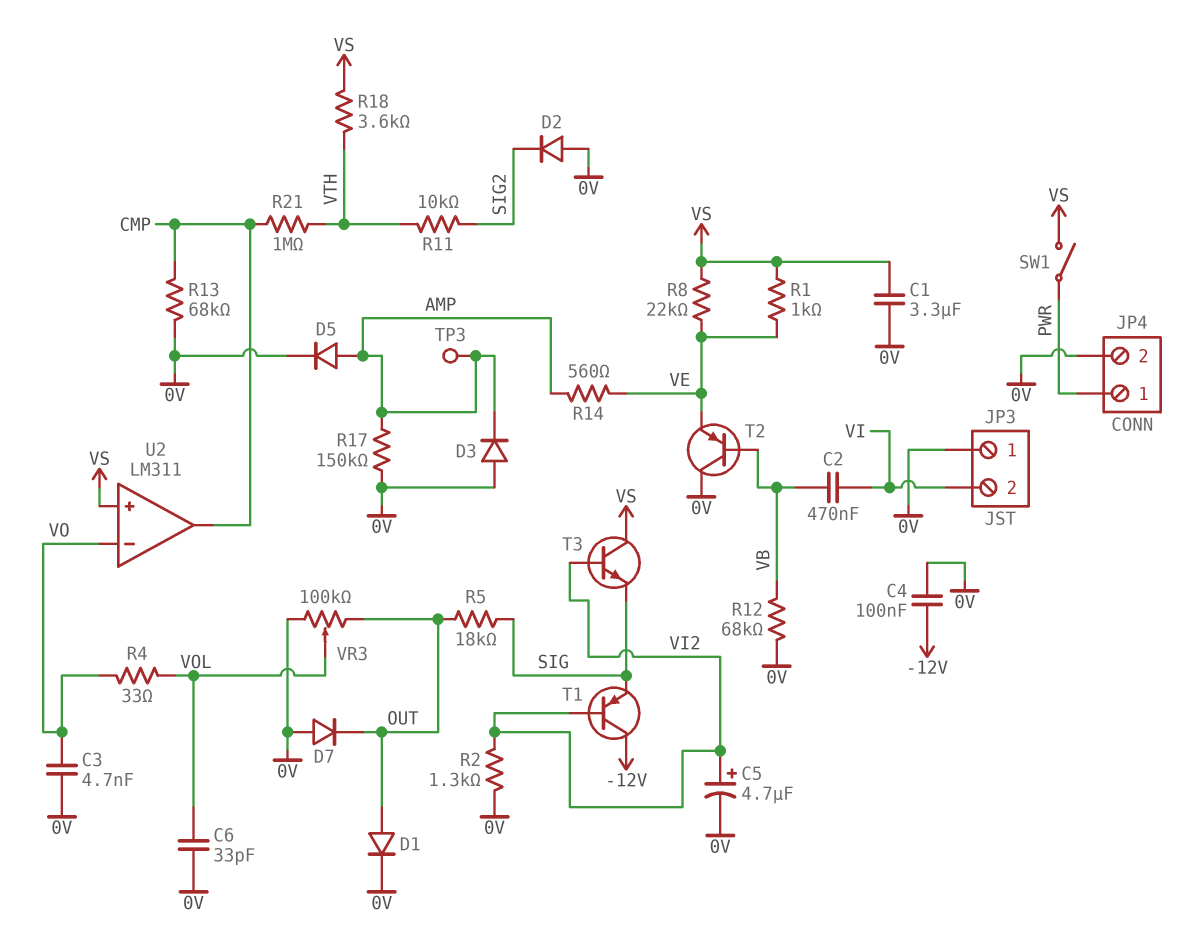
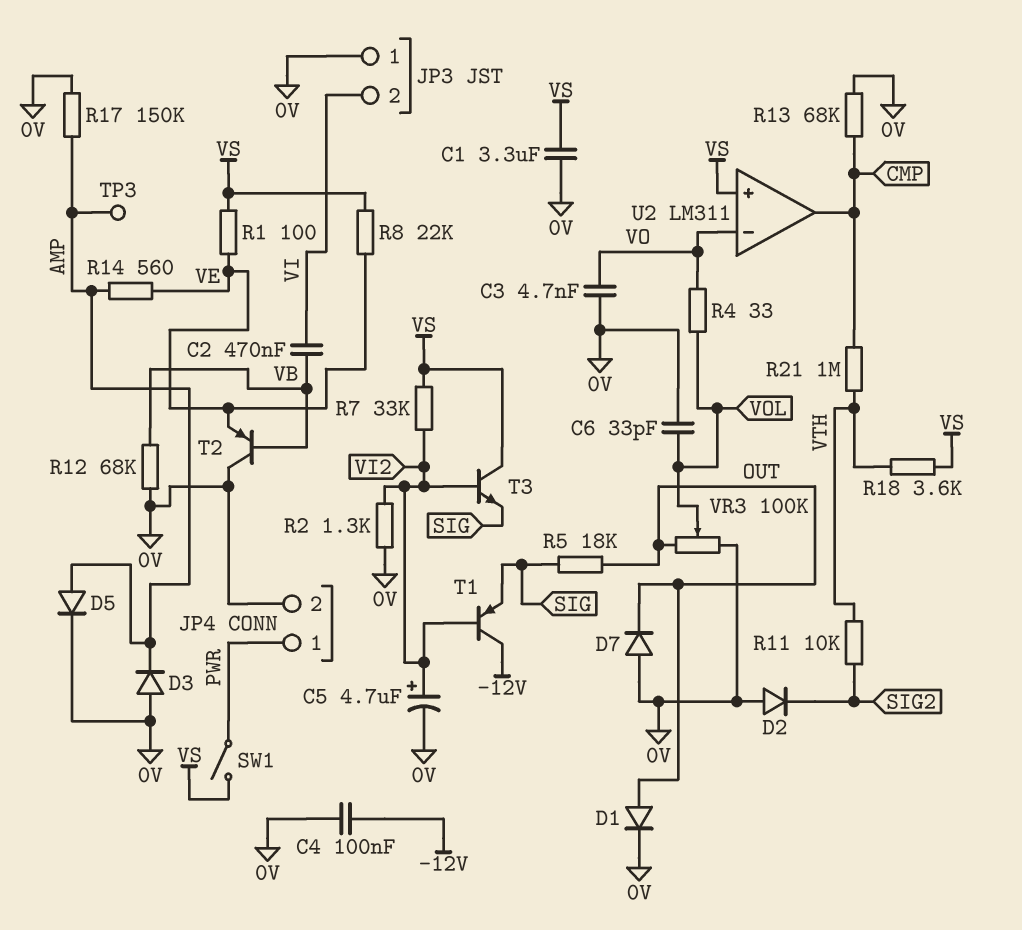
R1: 1k (VE, VS) -> 100 (VE, VS)
R7: none -> 33k (VI2, VS)

